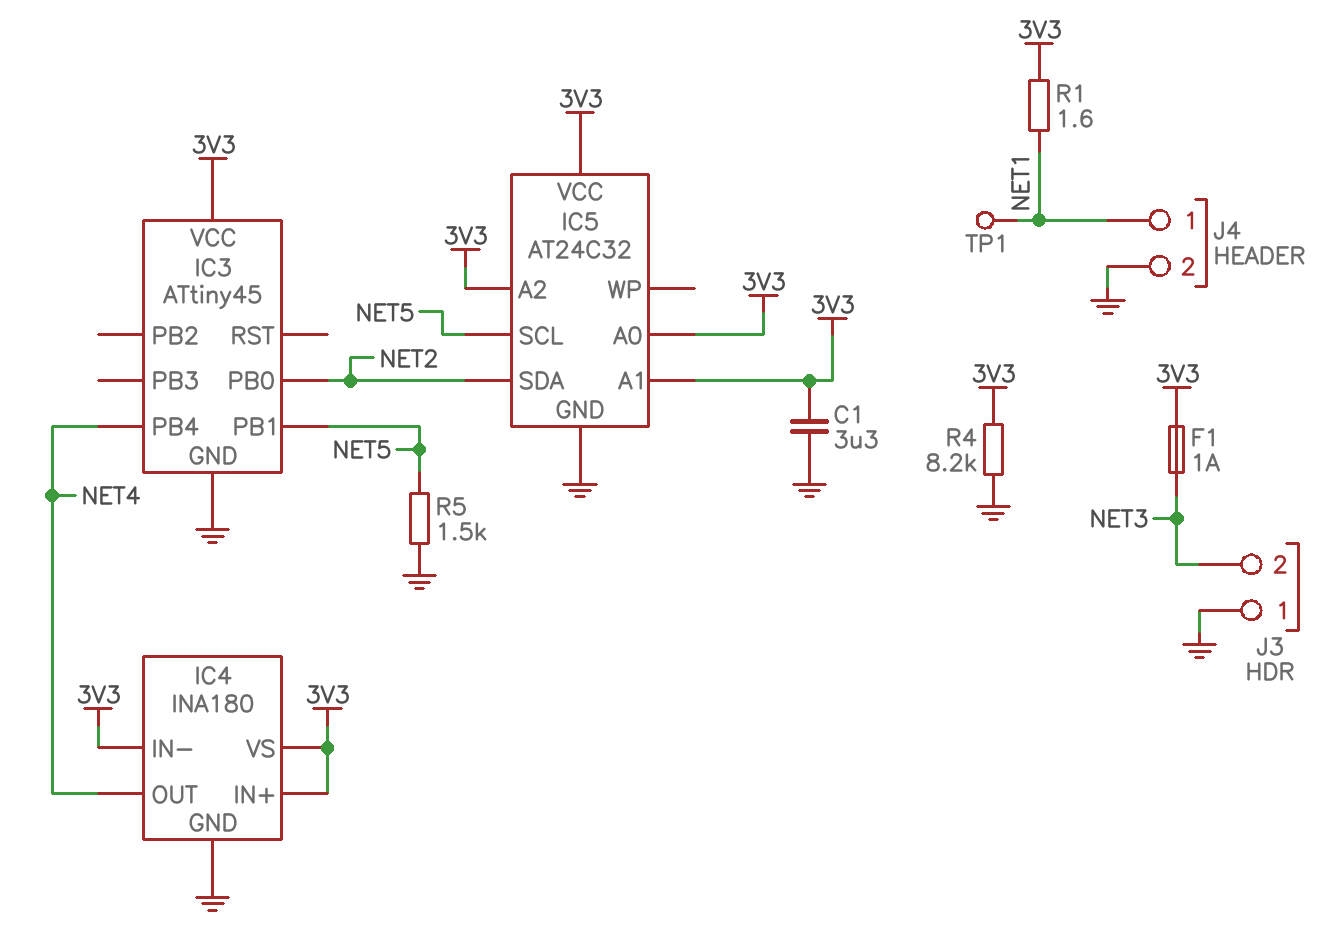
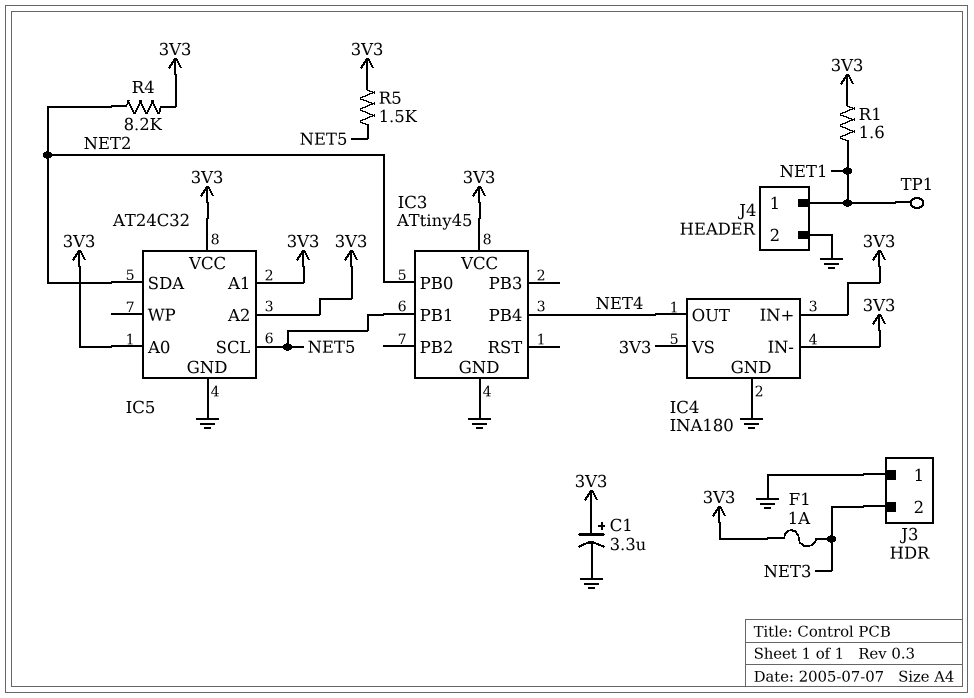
C1: 3.3uF (3V3, GND) -> 3.3uF (plus 3V3, minus GND)
R4: 8.2k (3V3, GND) -> 8.2k (3V3, NET2)
R5: 1.5k (GND, NET5) -> 1.5k (3V3, NET5)

